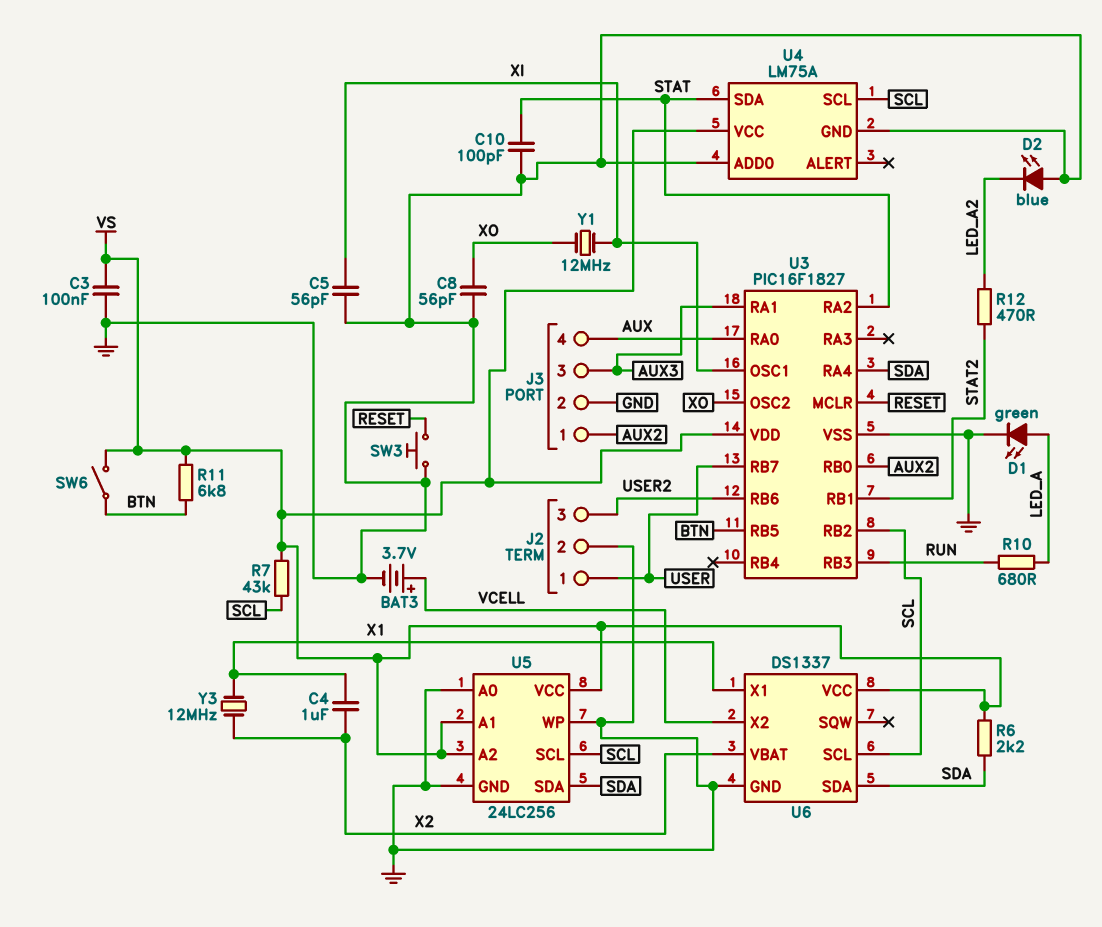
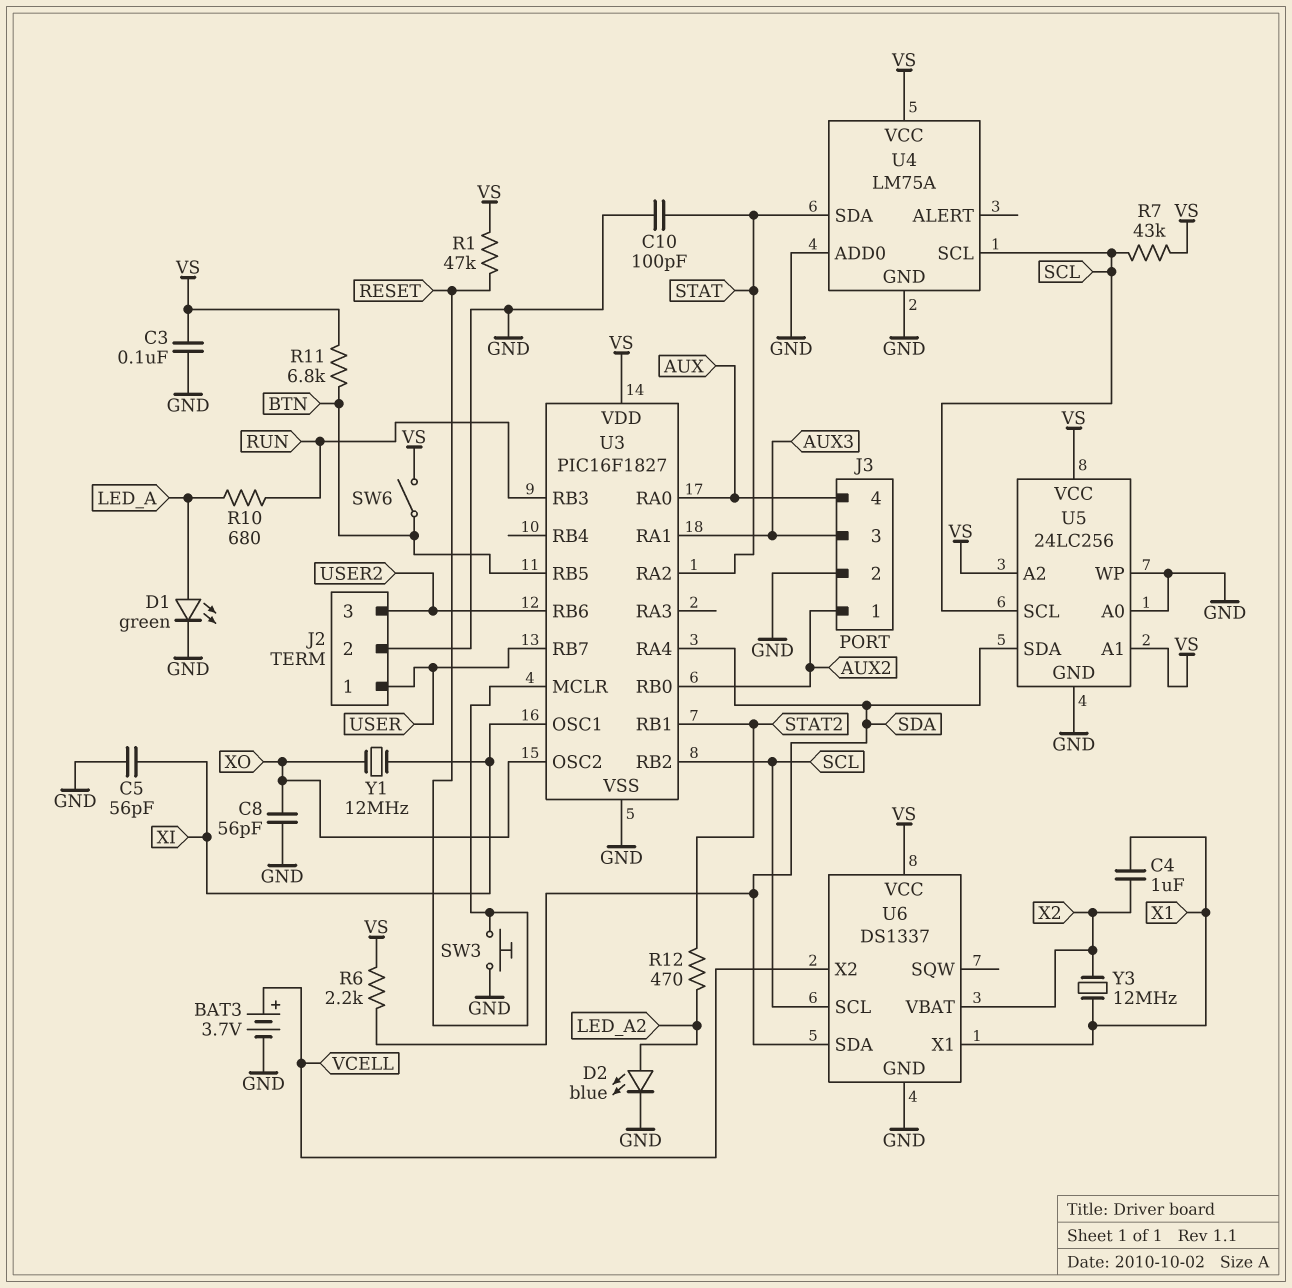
D2: LED blue (A GND, K LED_A2) -> LED blue (A LED_A2, K GND)
R1: none -> 47k (RESET, VS)

